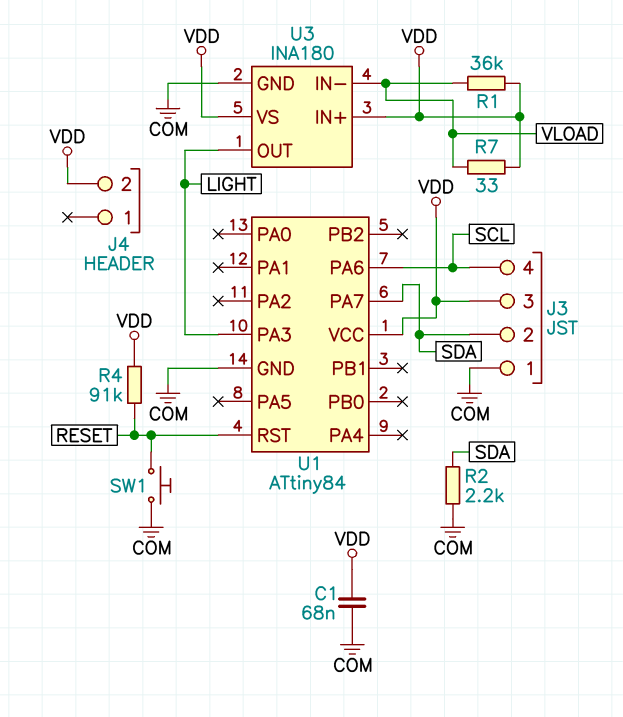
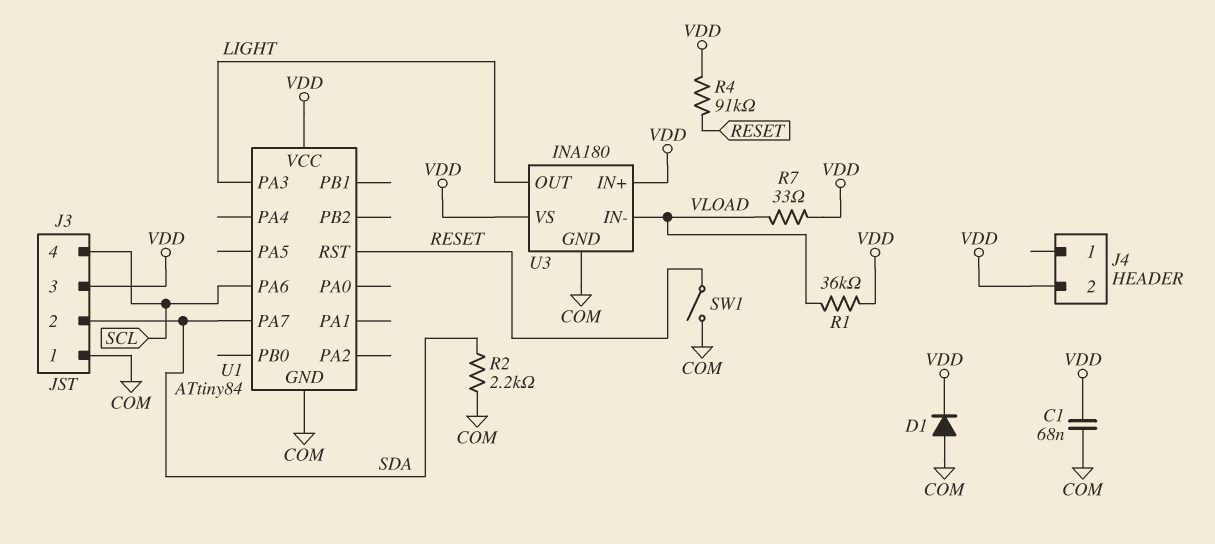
D1: none -> diode (A COM, K VDD)
SW1: button (COM, RESET) -> switch (COM, RESET)

